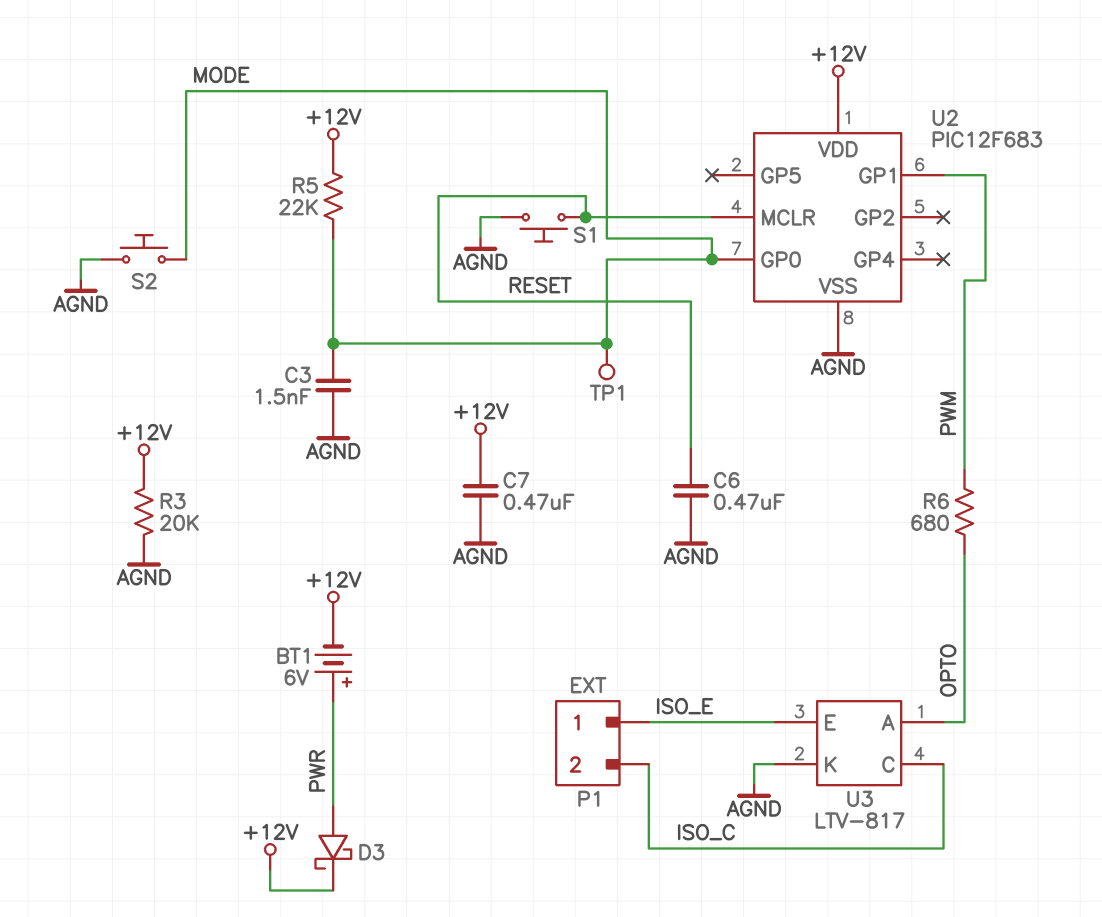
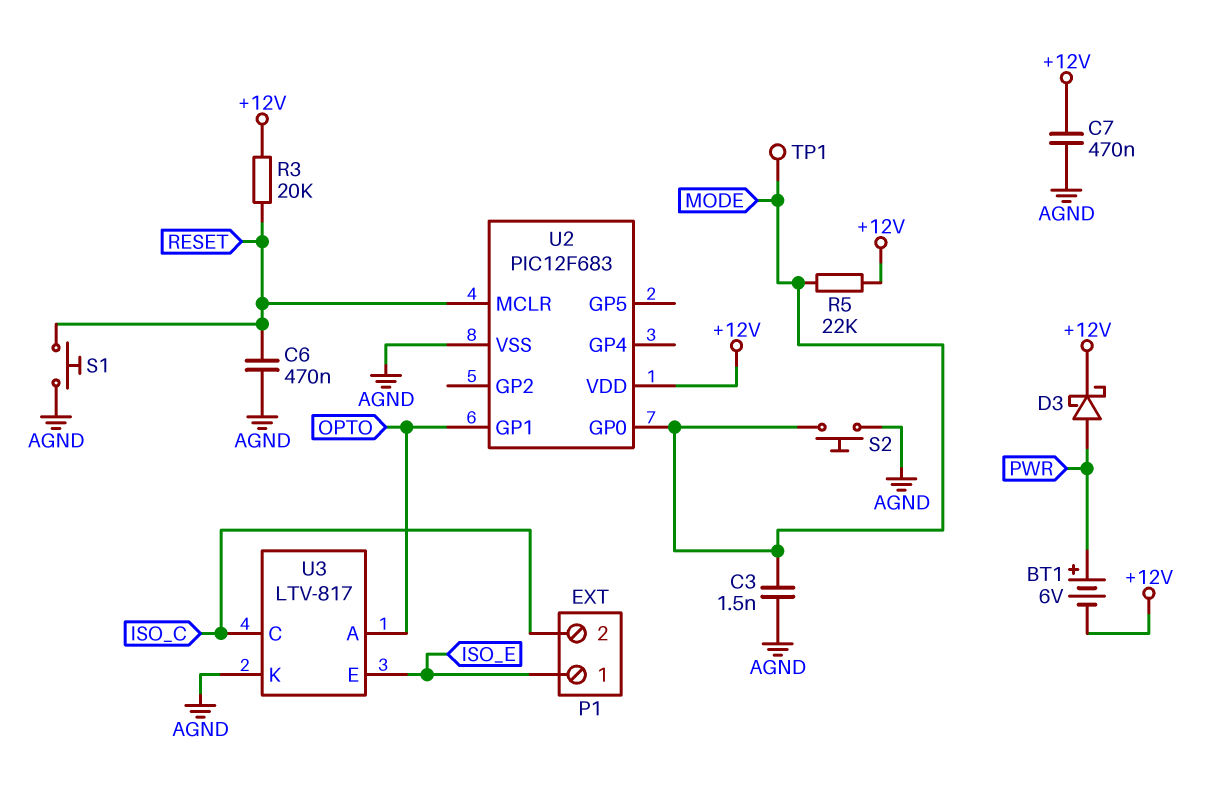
R3: 20k (+12V, AGND) -> 20k (+12V, RESET)
R6: 680 (OPTO, PWM) -> none
U2 pin GP1: PWM -> OPTO

